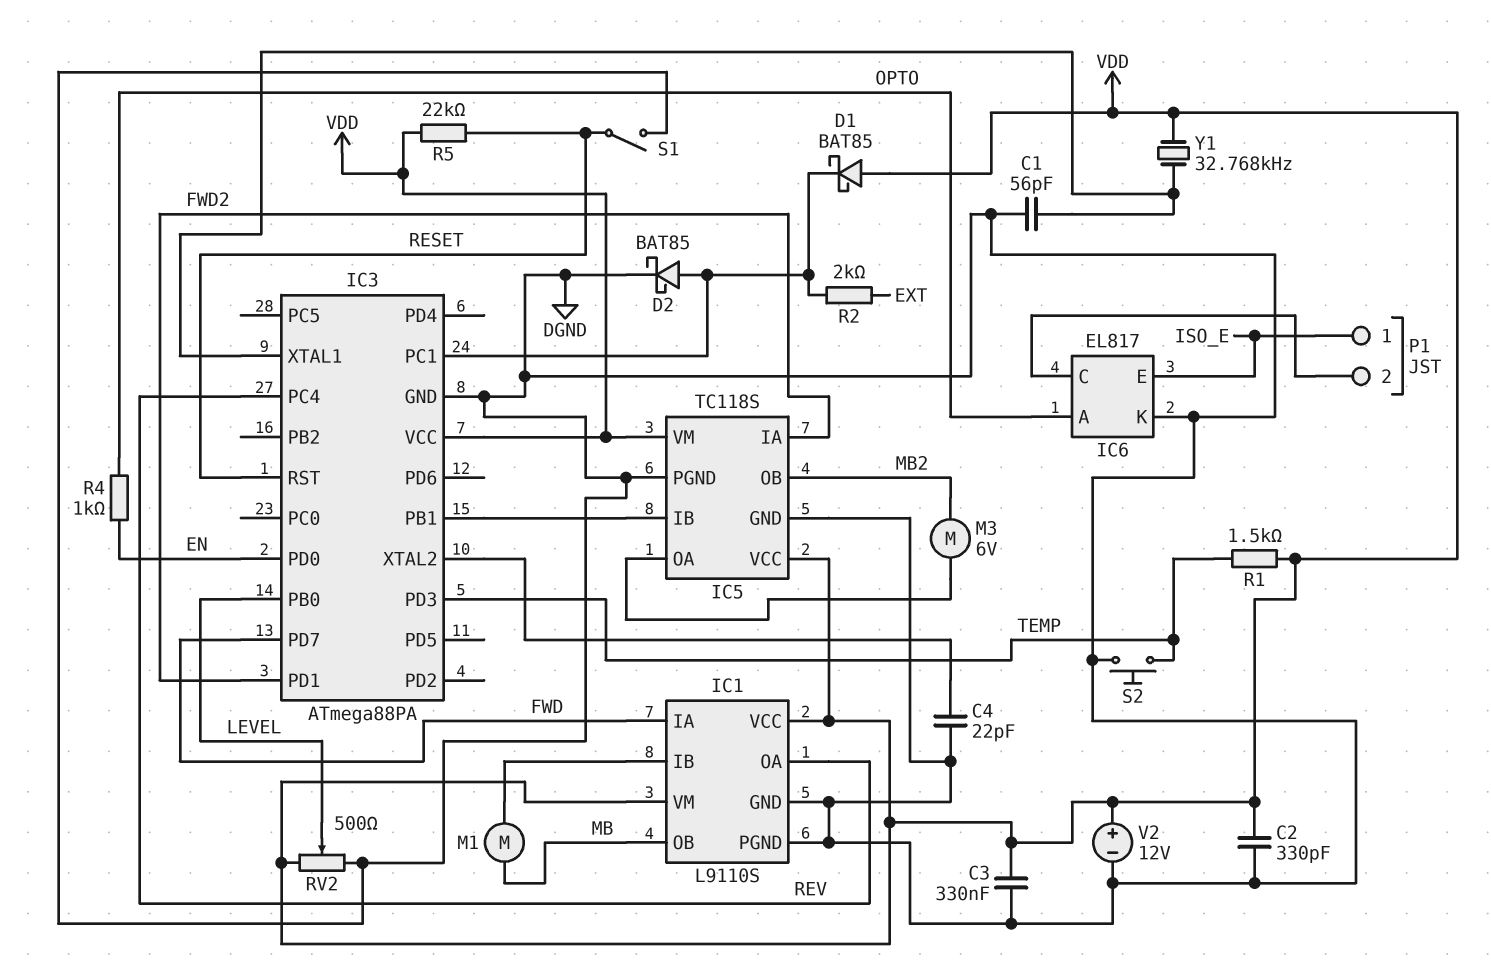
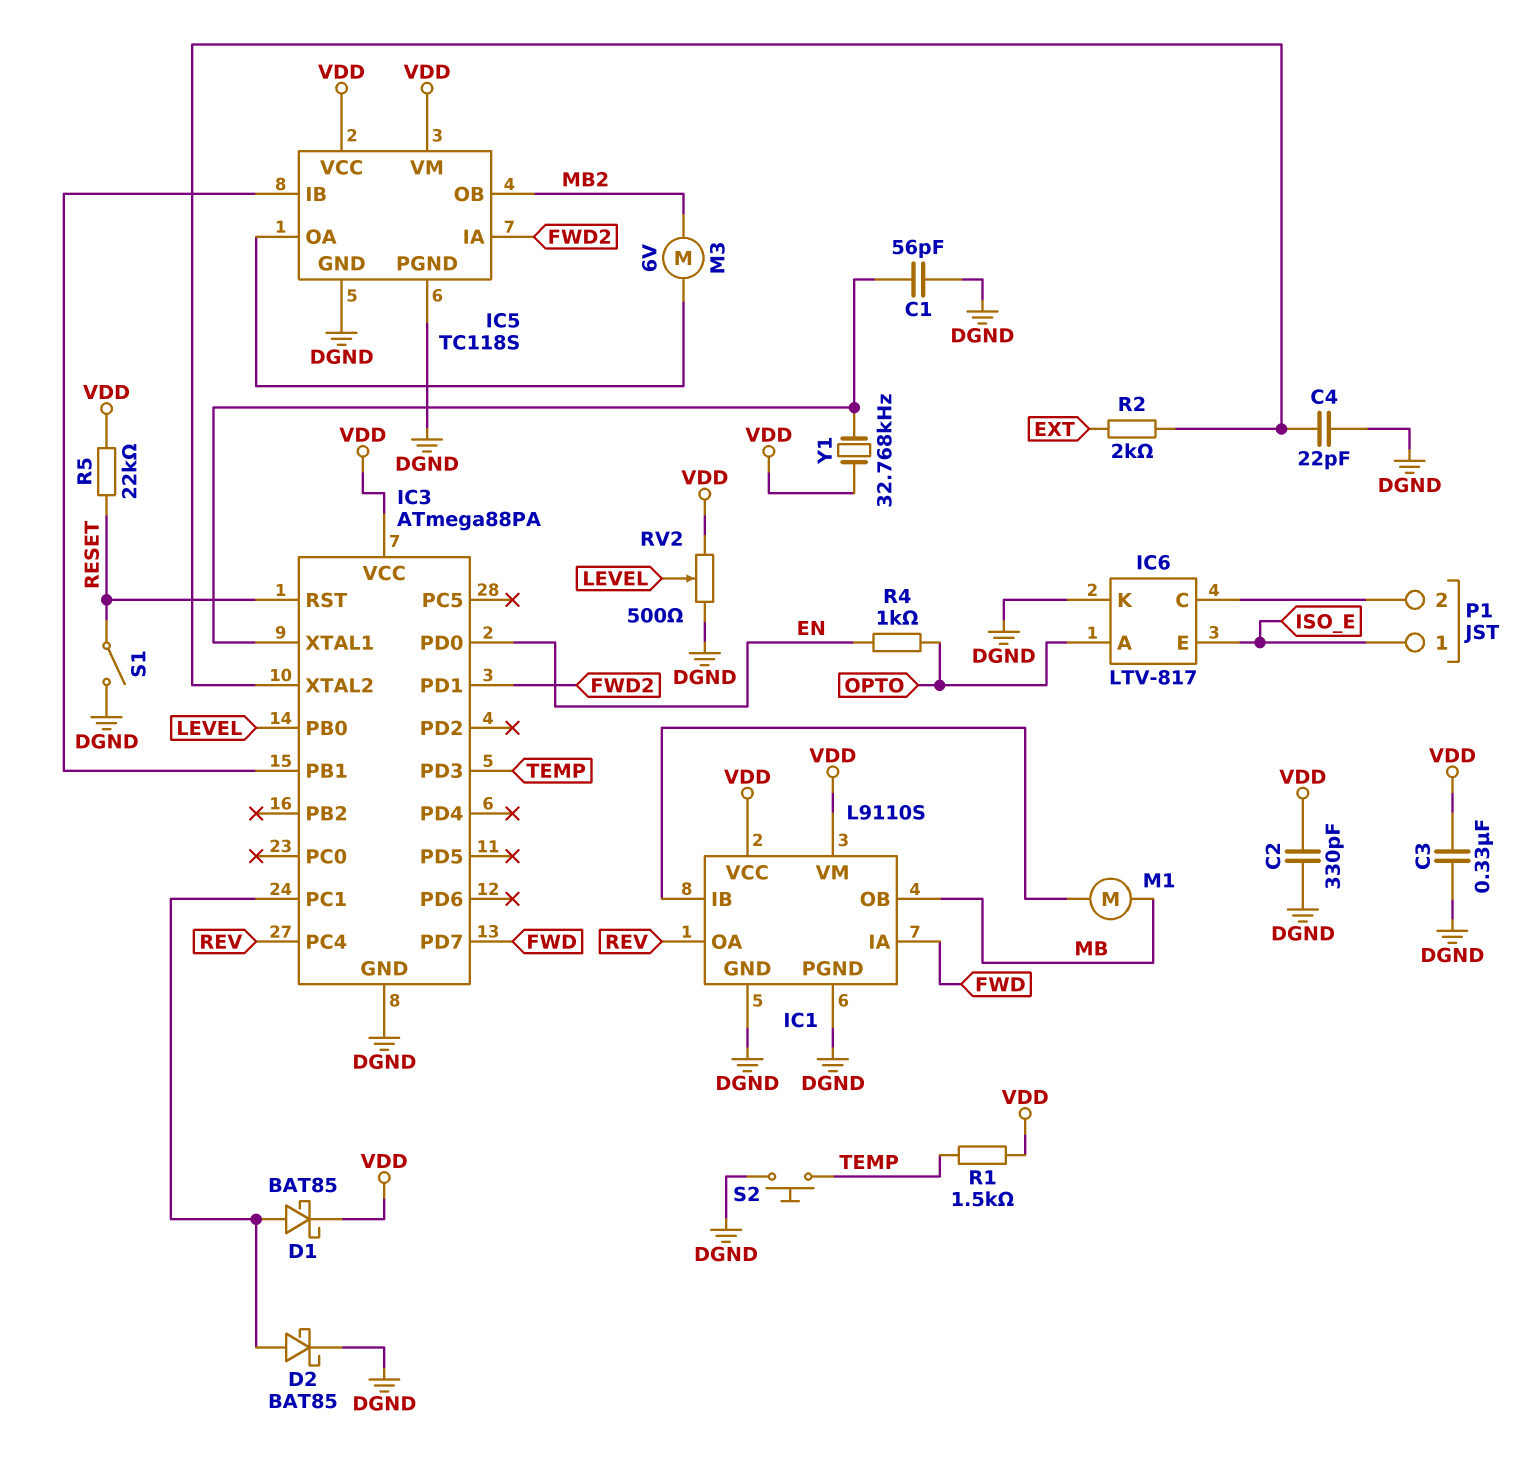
D1: schottky BAT85 (A VDD, K IC3/PC1) -> schottky BAT85 (A IC3/PC1, K VDD)
IC6: EL817 -> LTV-817
R2: 2k (EXT, IC3/PC1) -> 2k (EXT, IC3/XTAL2)
V2: 12V (plus VDD, minus DGND) -> none

